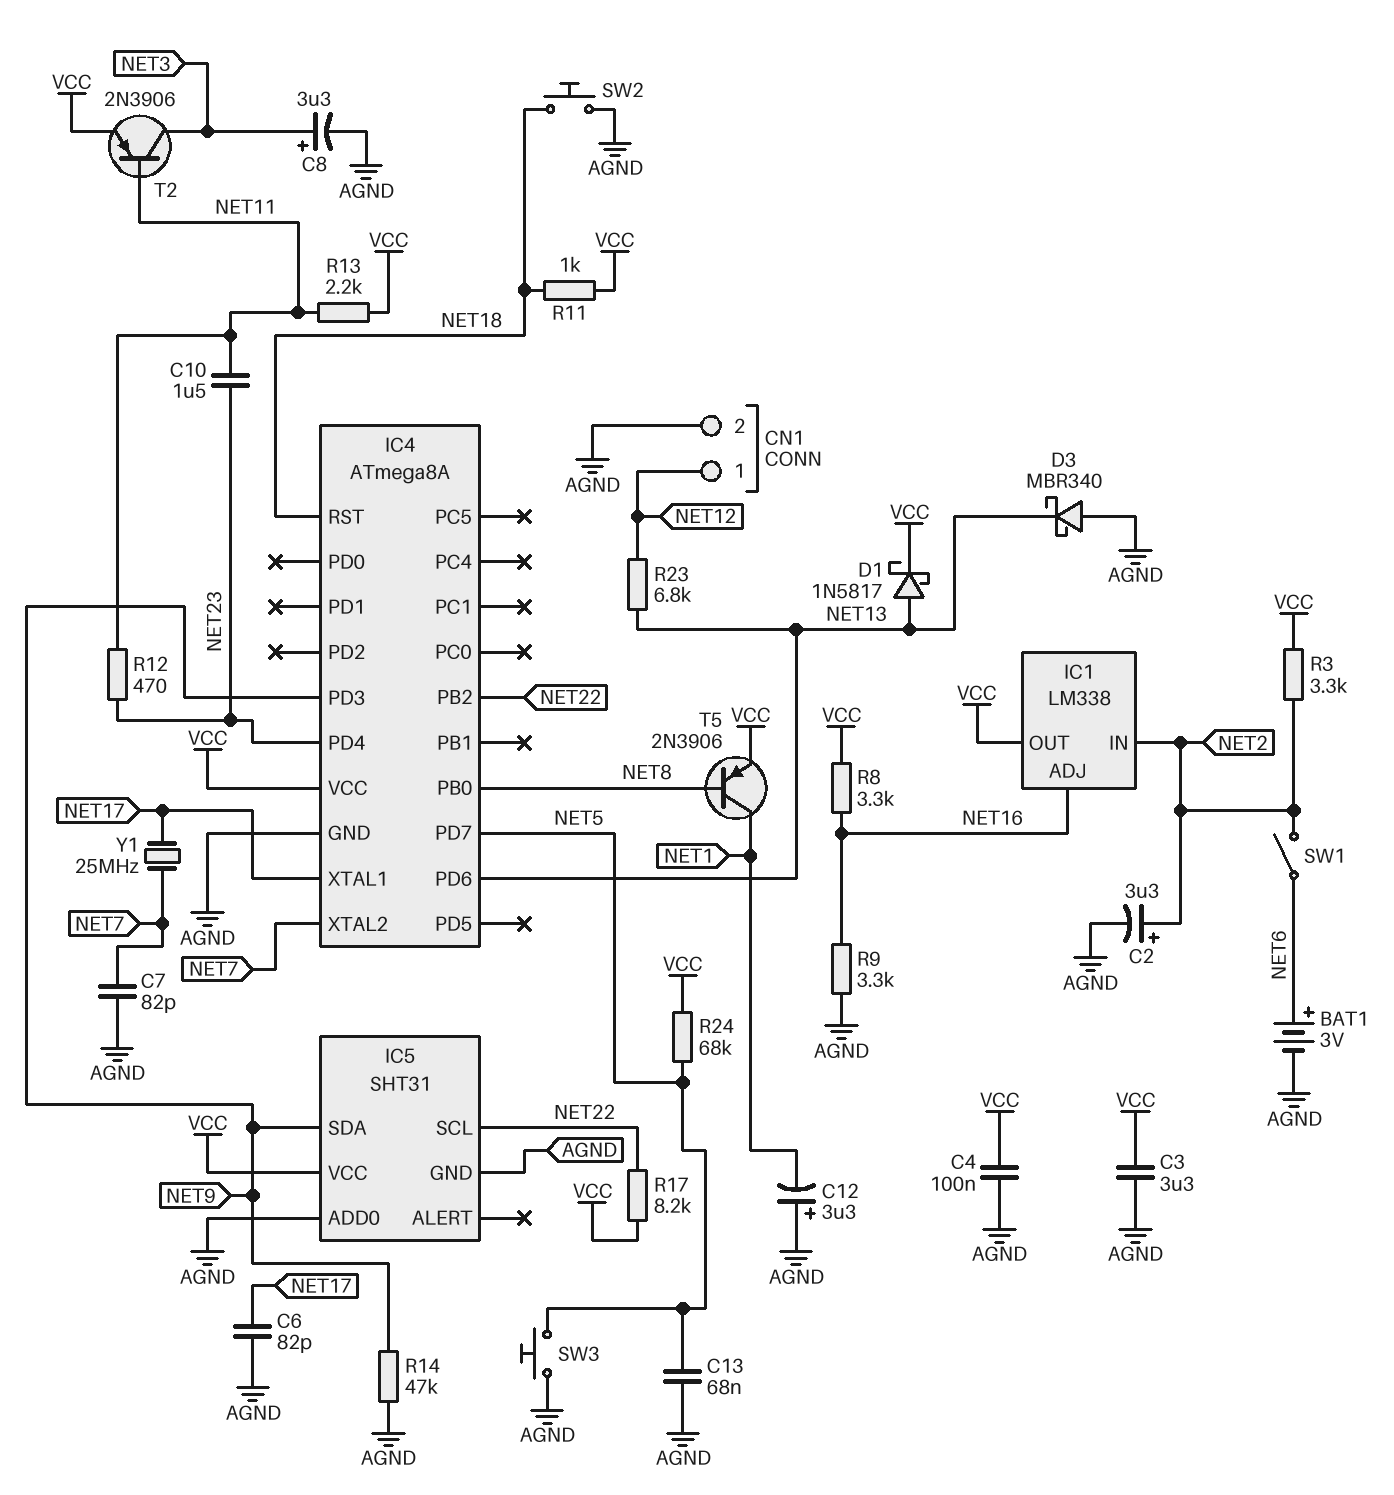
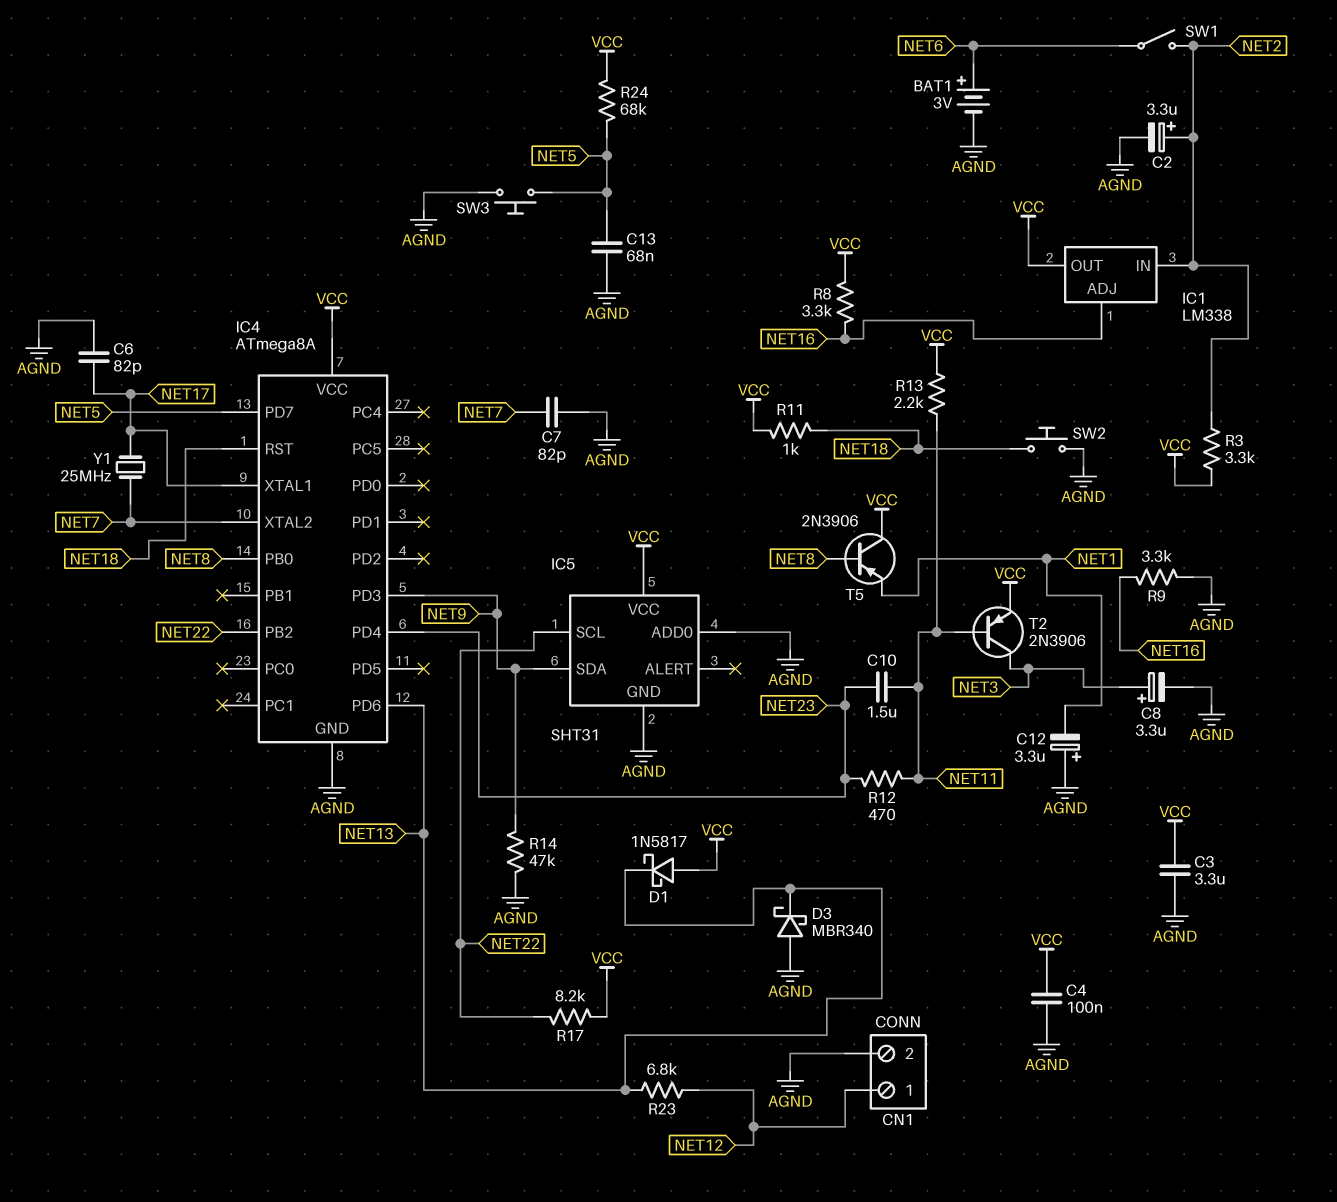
D1: schottky 1N5817 (A NET13, K VCC) -> schottky 1N5817 (A VCC, K NET13)
T5: PNP 2N3906 (B NET8, C NET1, E VCC) -> PNP 2N3906 (B NET8, C VCC, E NET1)

